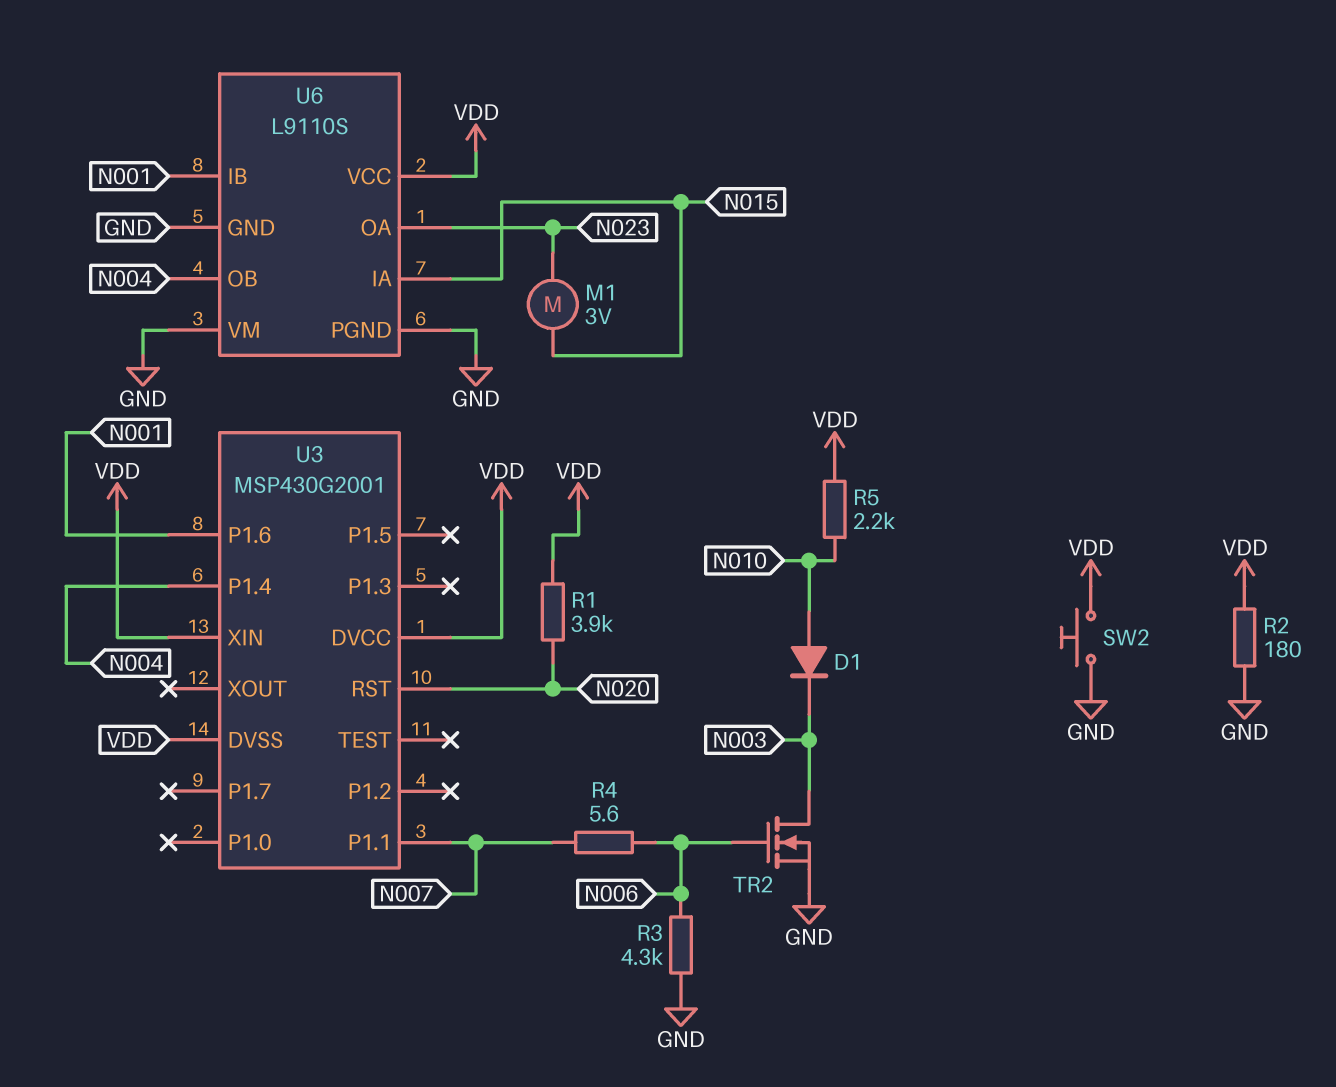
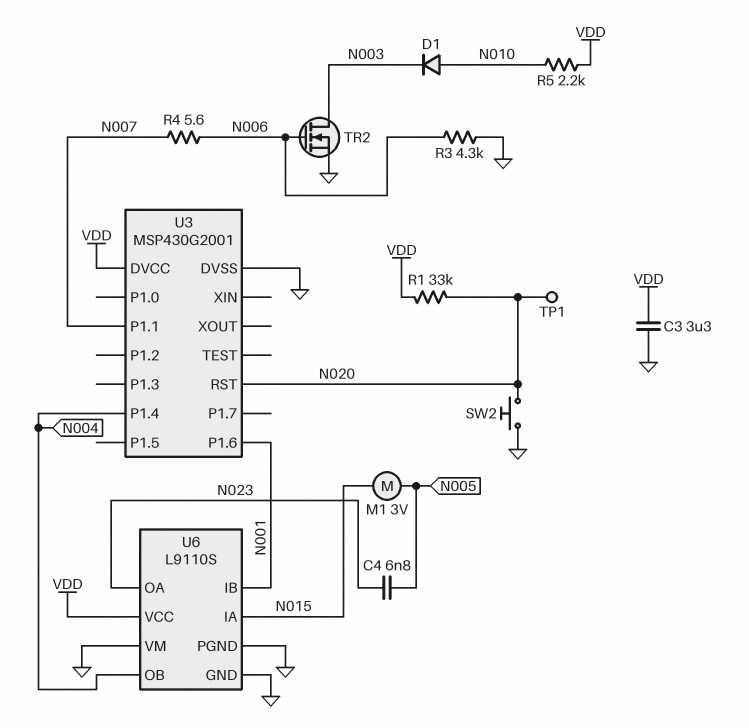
C3: none -> 3.3uF (GND, VDD)
C4: none -> 6.8nF (N005, N023)
M1: motor 3V (N015, N023) -> motor 3V (N005, N015)
R1: 3.9k (N020, VDD) -> 33k (N020, VDD)
R2: 180 (GND, VDD) -> none
SW2: button (GND, VDD) -> button (GND, N020)
TP1: none -> test point (N020)
U3 pin DVSS: VDD -> GND
U3 pin XIN: VDD -> none

